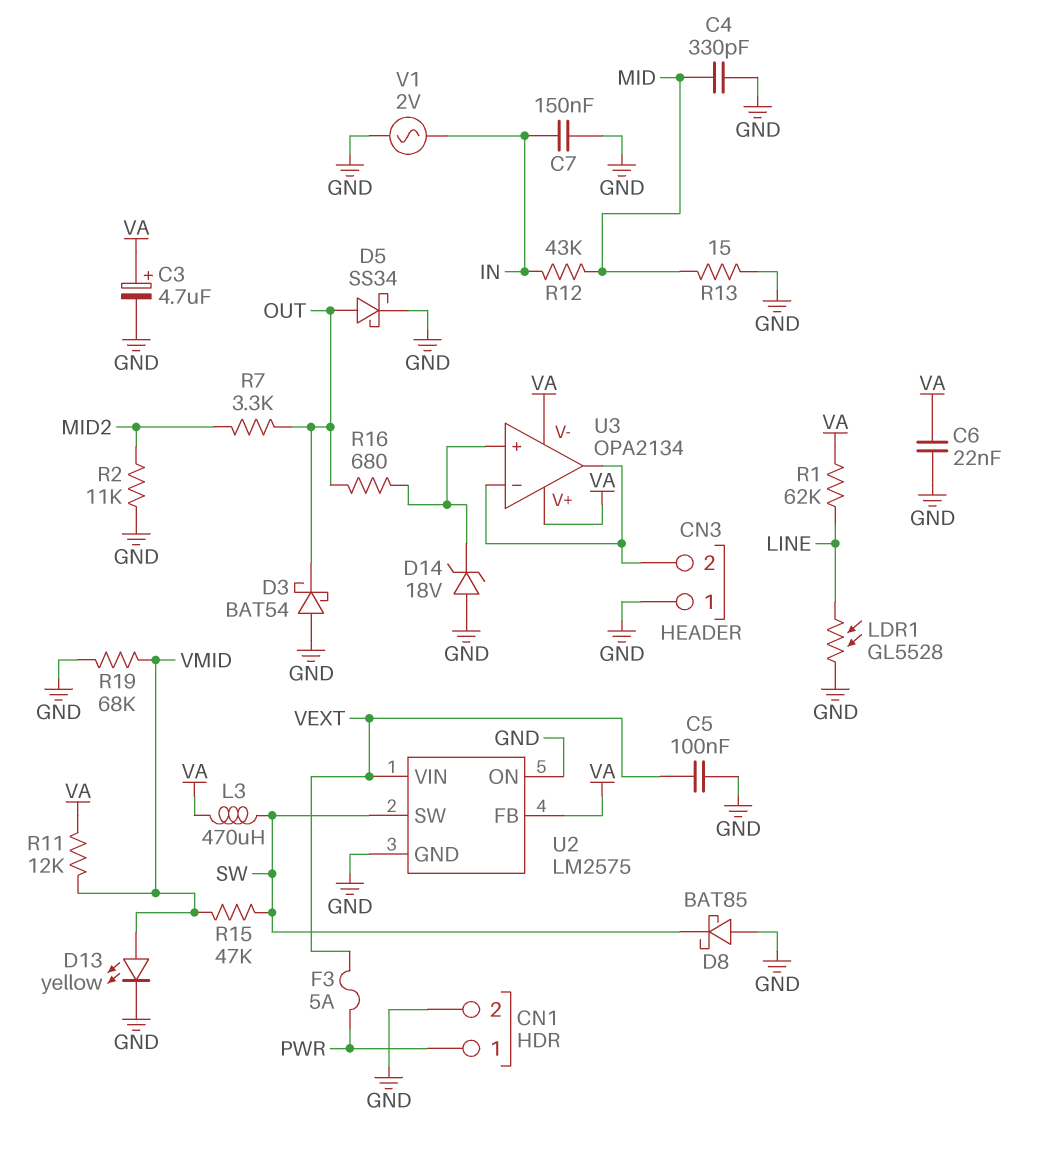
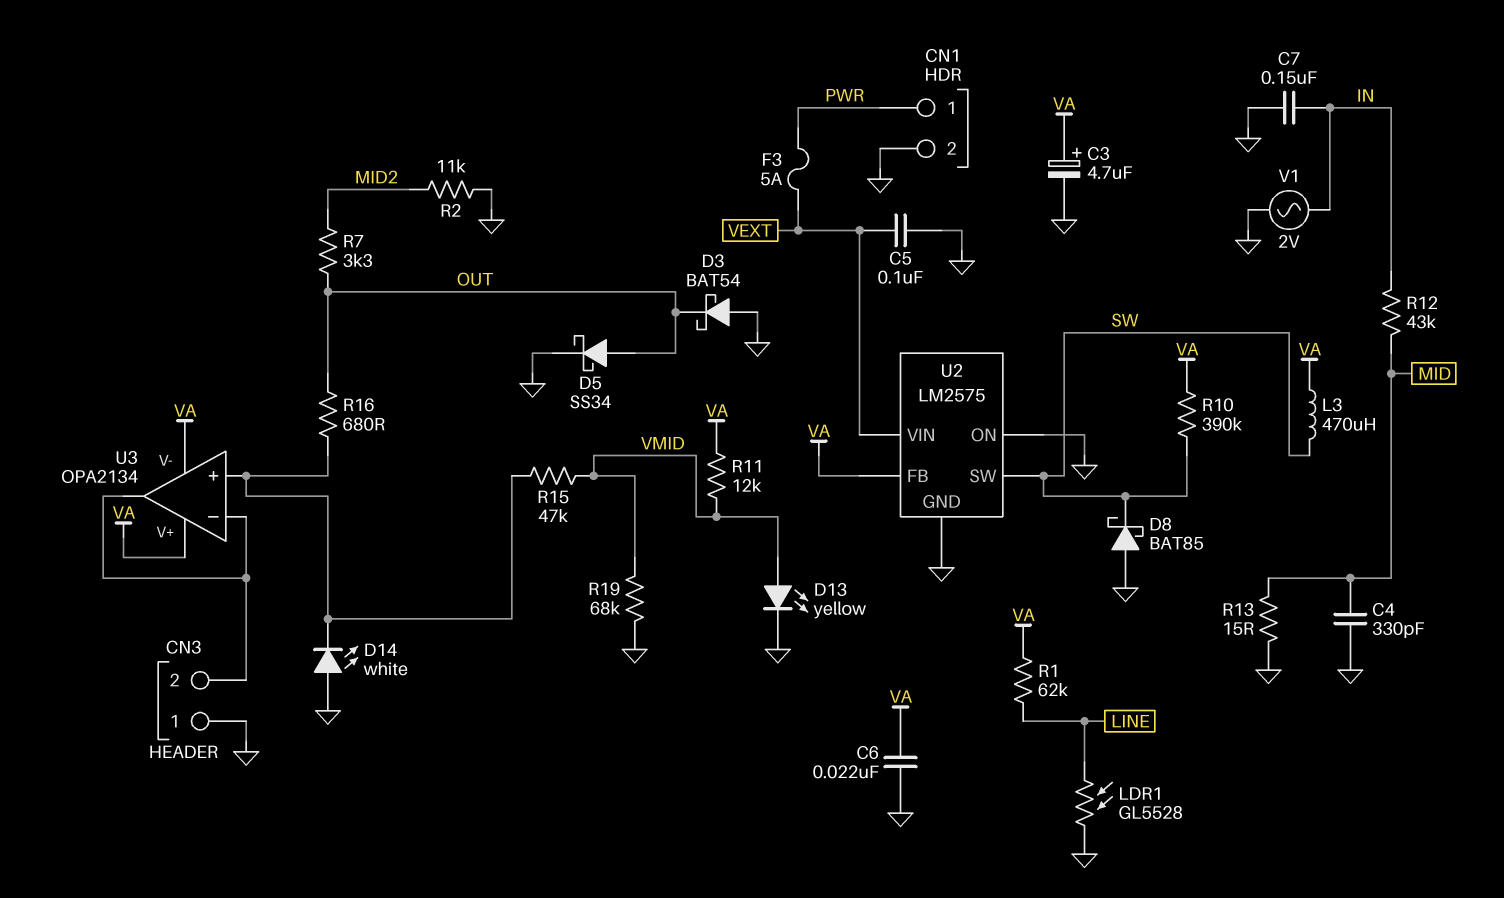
D14: zener 18V (A GND, K U3/in+) -> LED white (A GND, K U3/in+)
R10: none -> 390k (SW, VA)
R15: 47k (SW, VMID) -> 47k (U3/in+, VMID)

